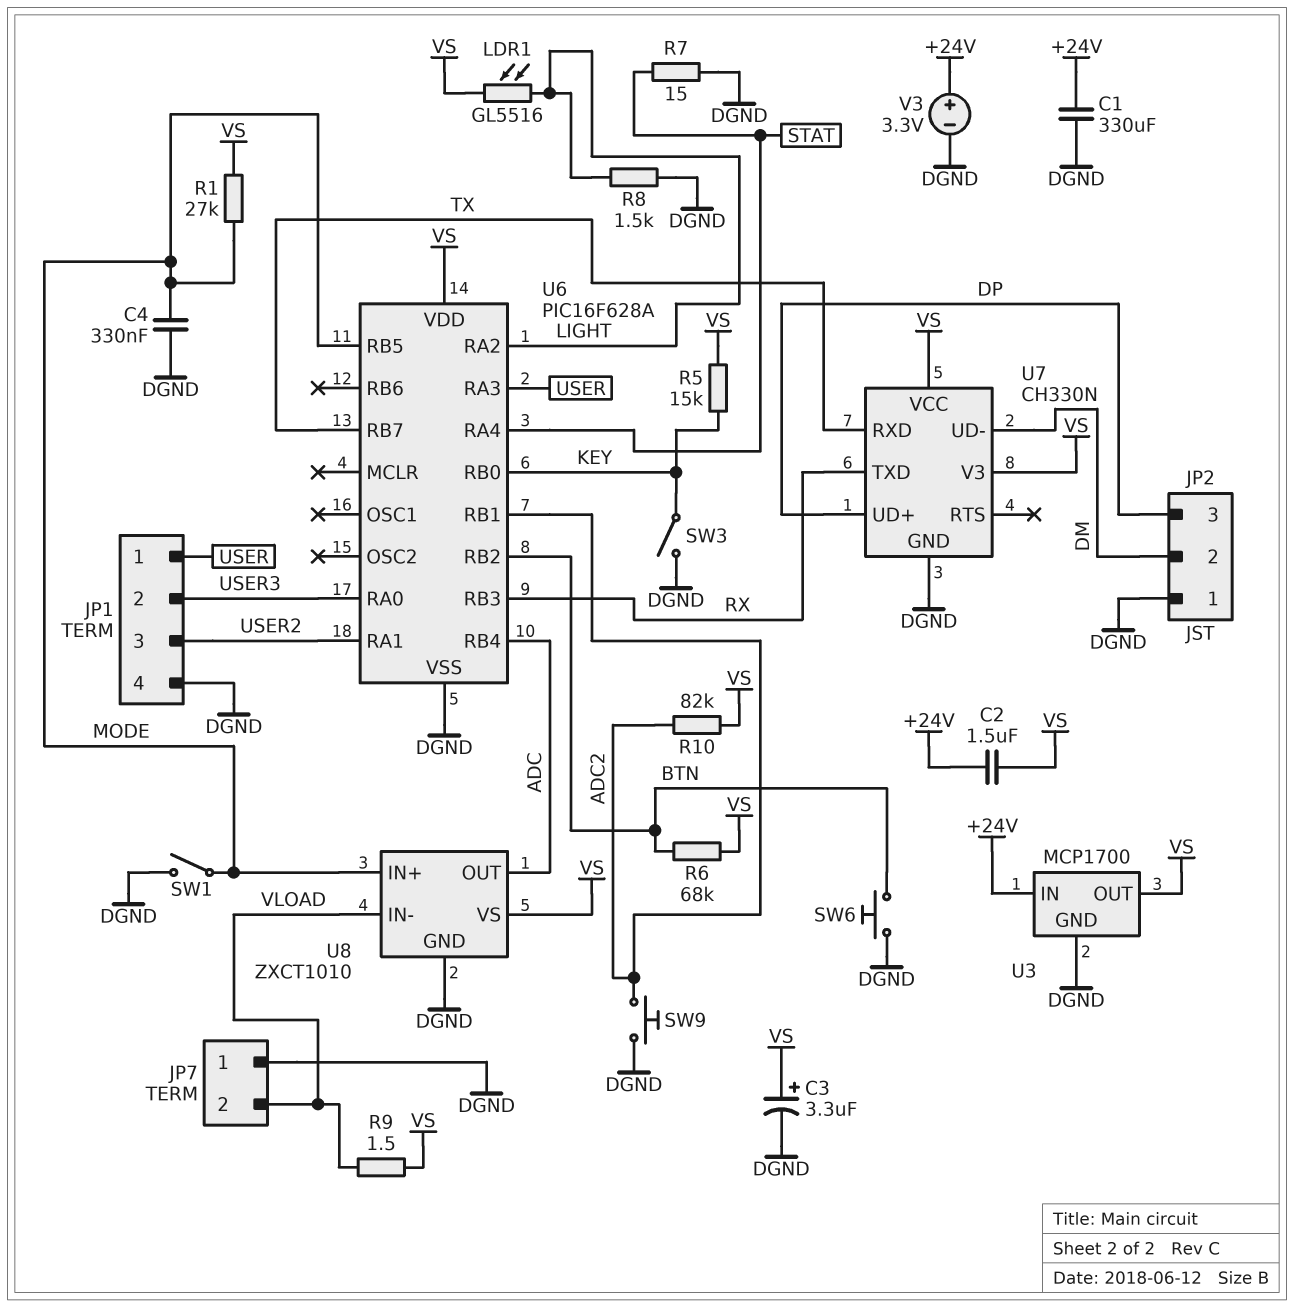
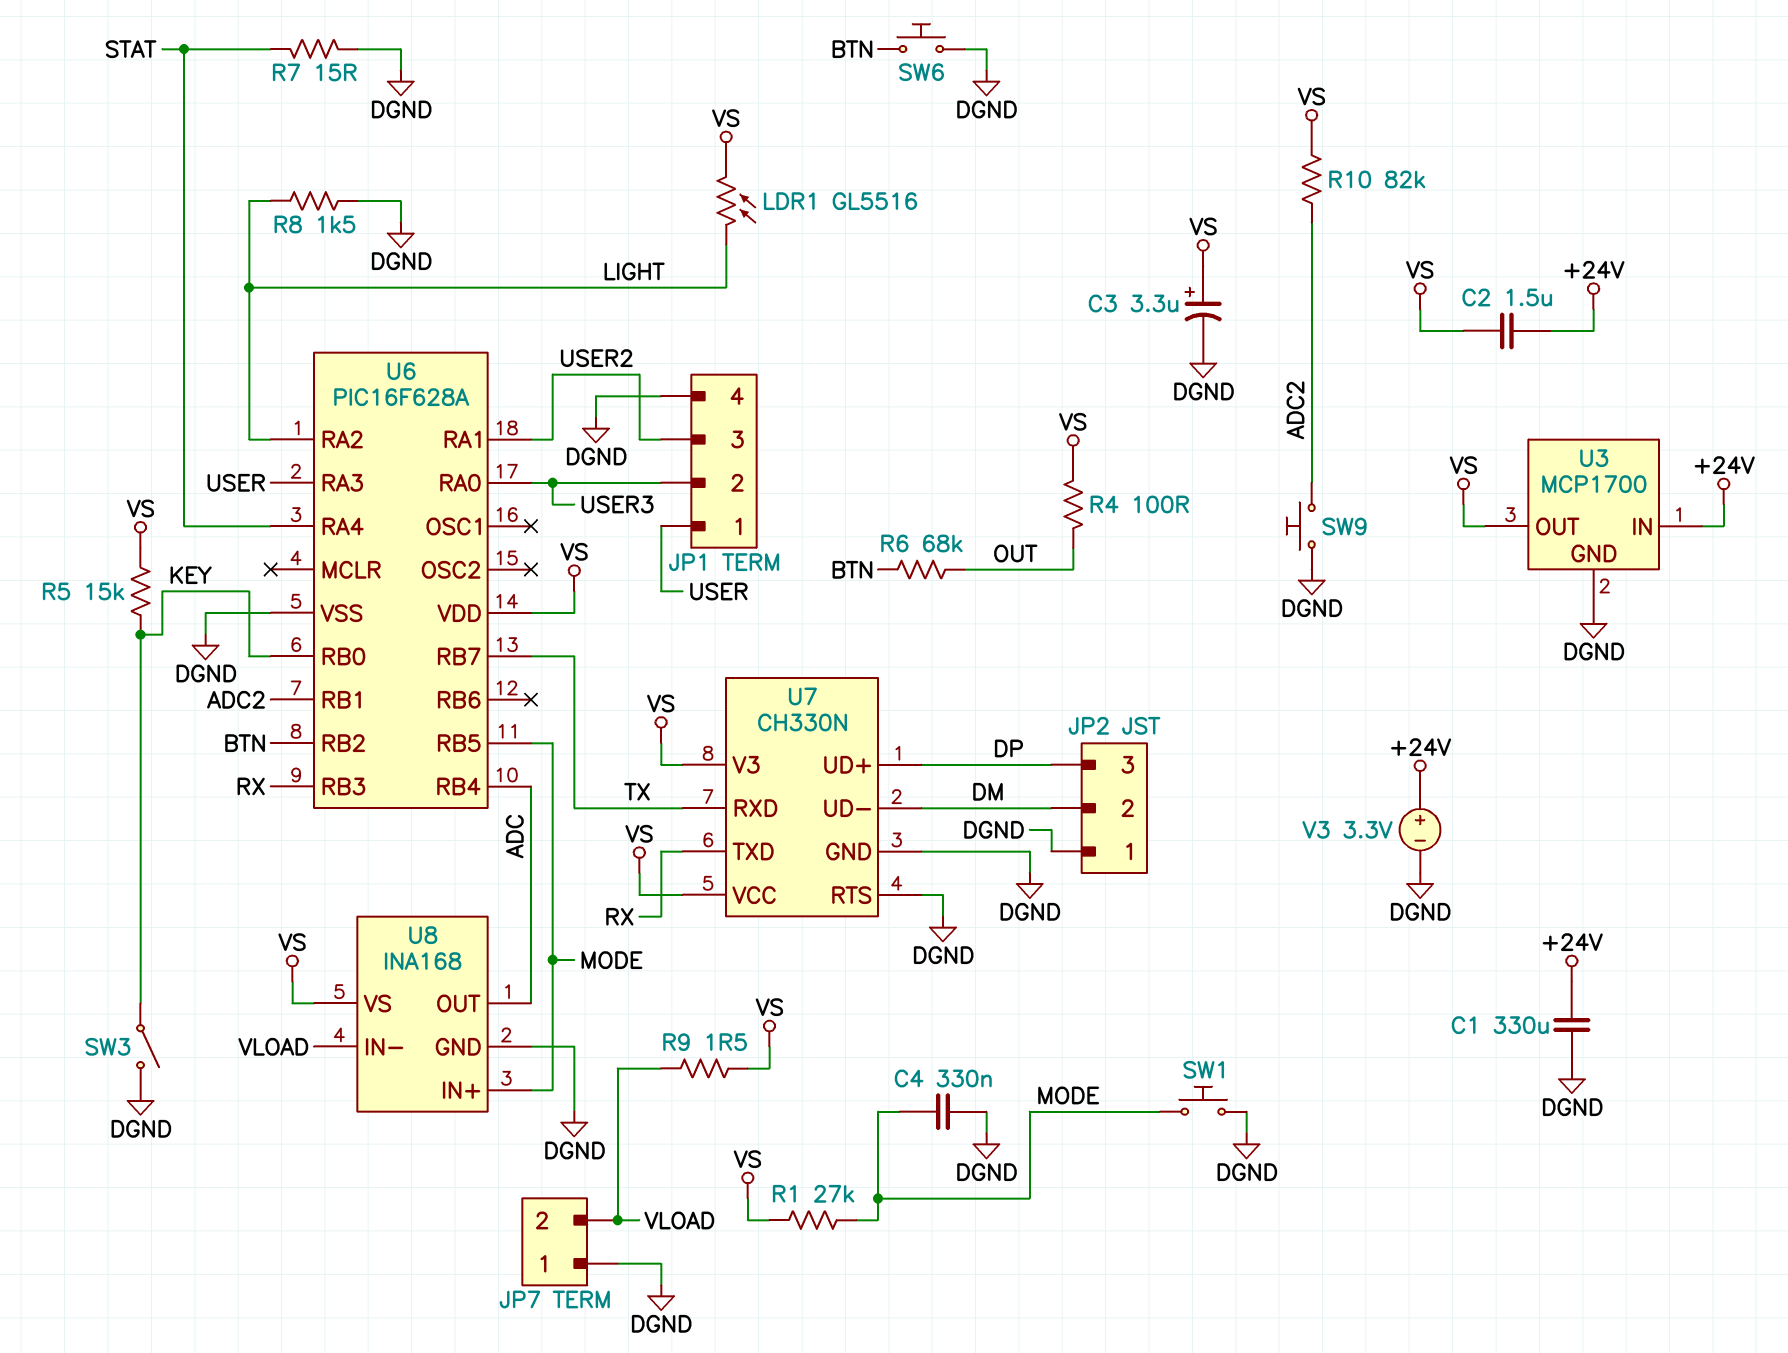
R4: none -> 100 (OUT, VS)
R6: 68k (BTN, VS) -> 68k (BTN, OUT)
SW1: switch (DGND, MODE) -> button (DGND, MODE)
U7 pin RTS: none -> DGND
U8: ZXCT1010 -> INA168

